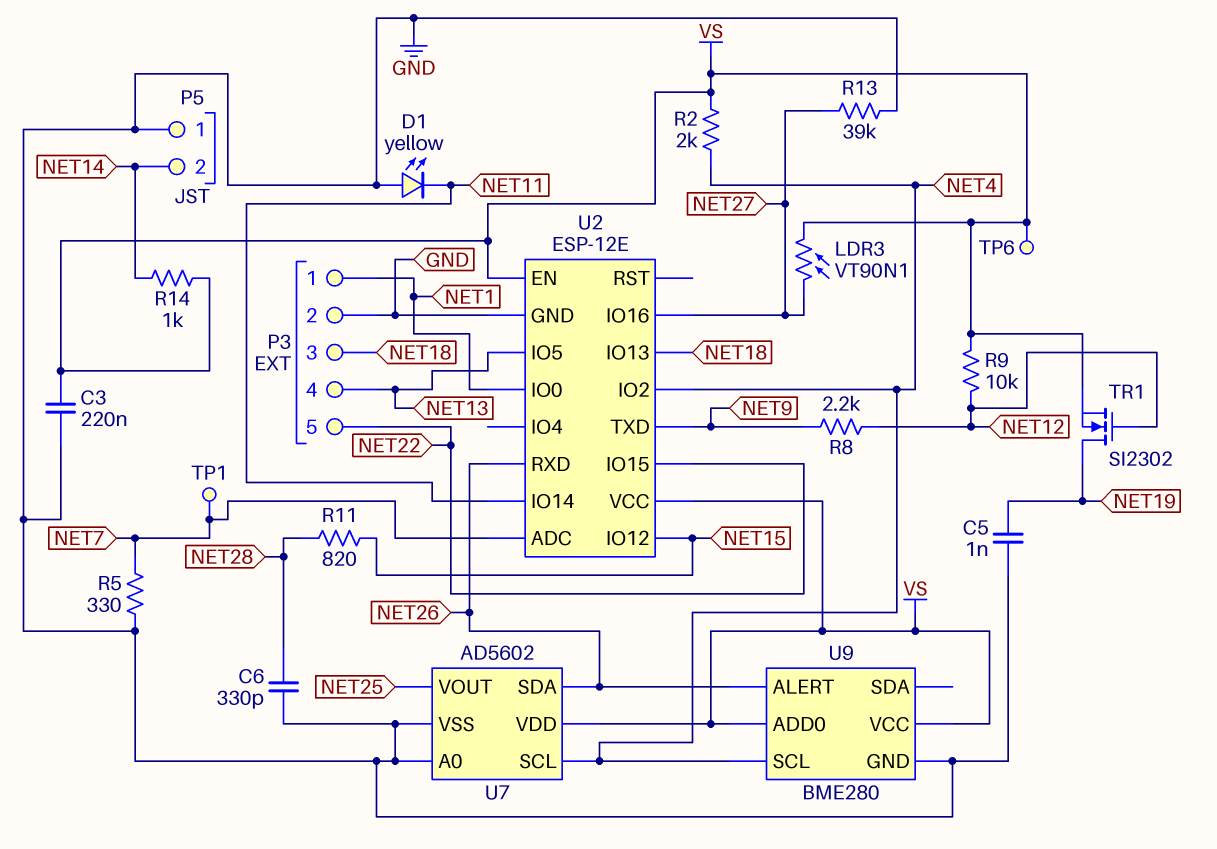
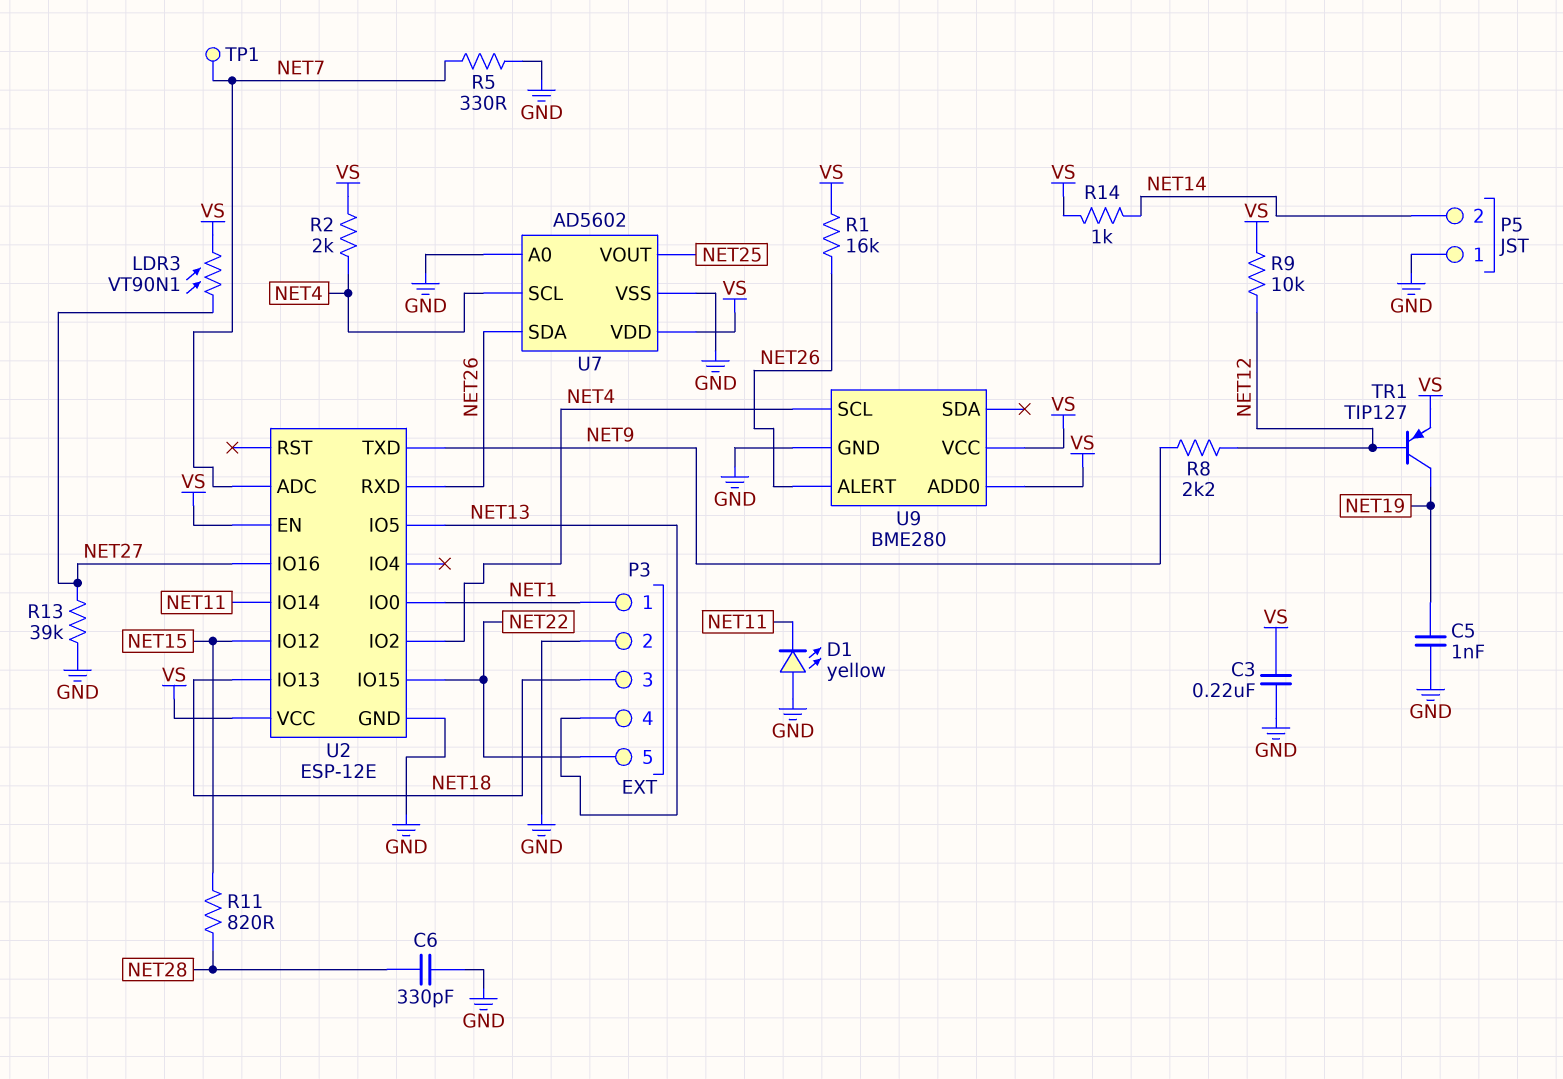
R1: none -> 16k (NET26, VS)
TP6: test point (VS) -> none
TR1: NMOS SI2302 (G NET12, D NET19, S VS) -> PNP TIP127 (B NET12, C NET19, E VS)

